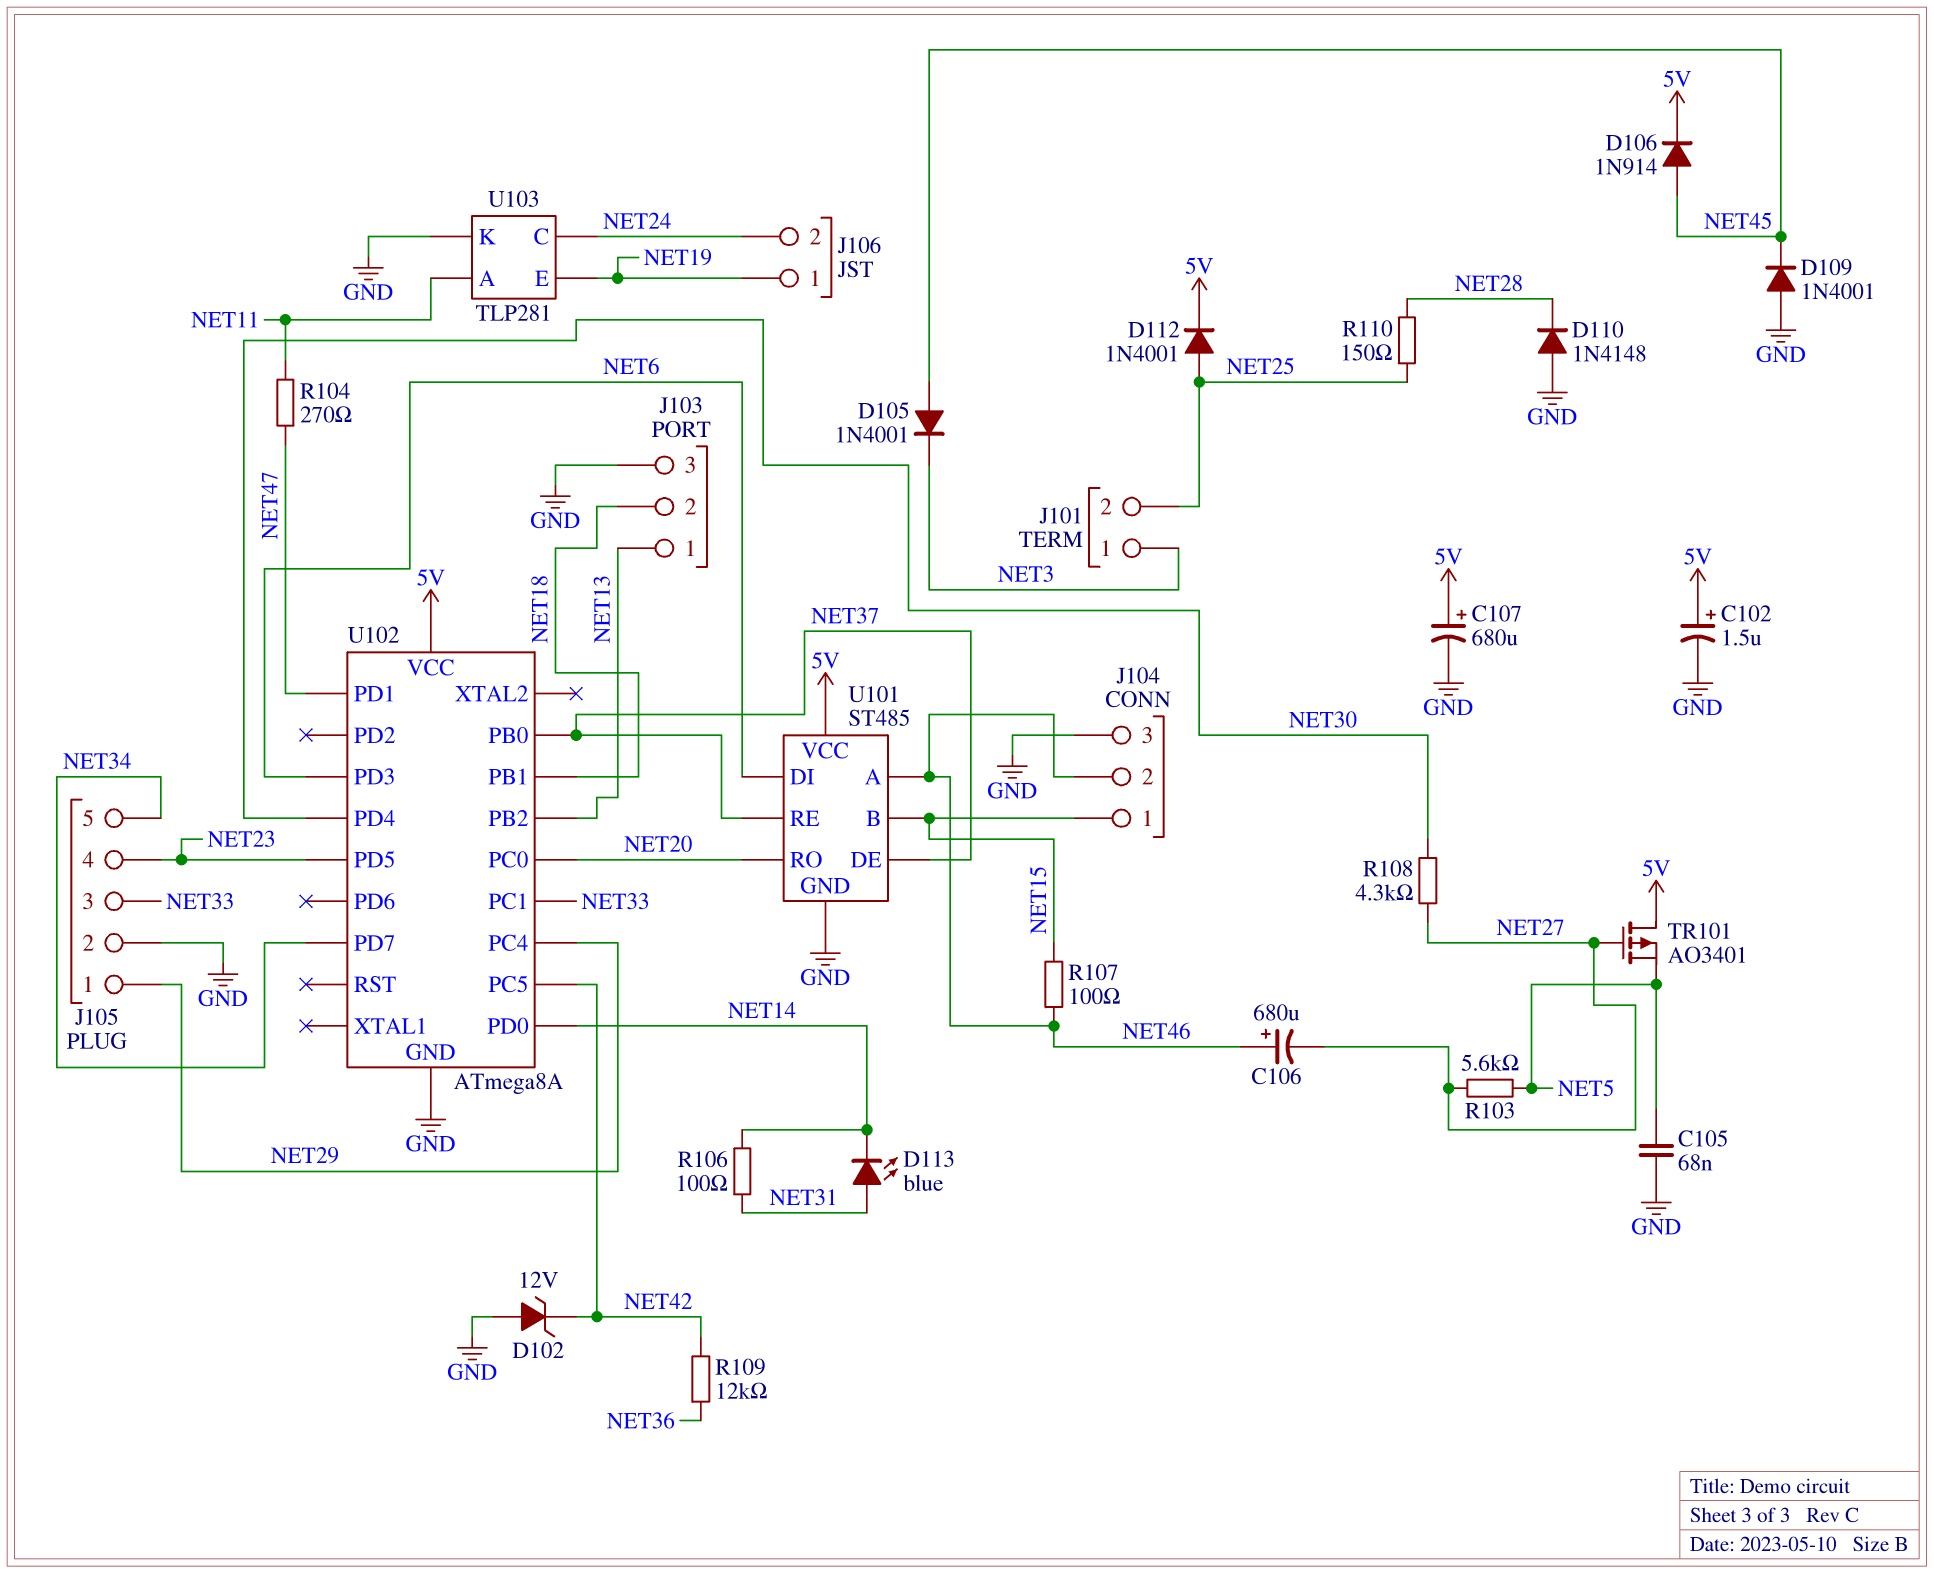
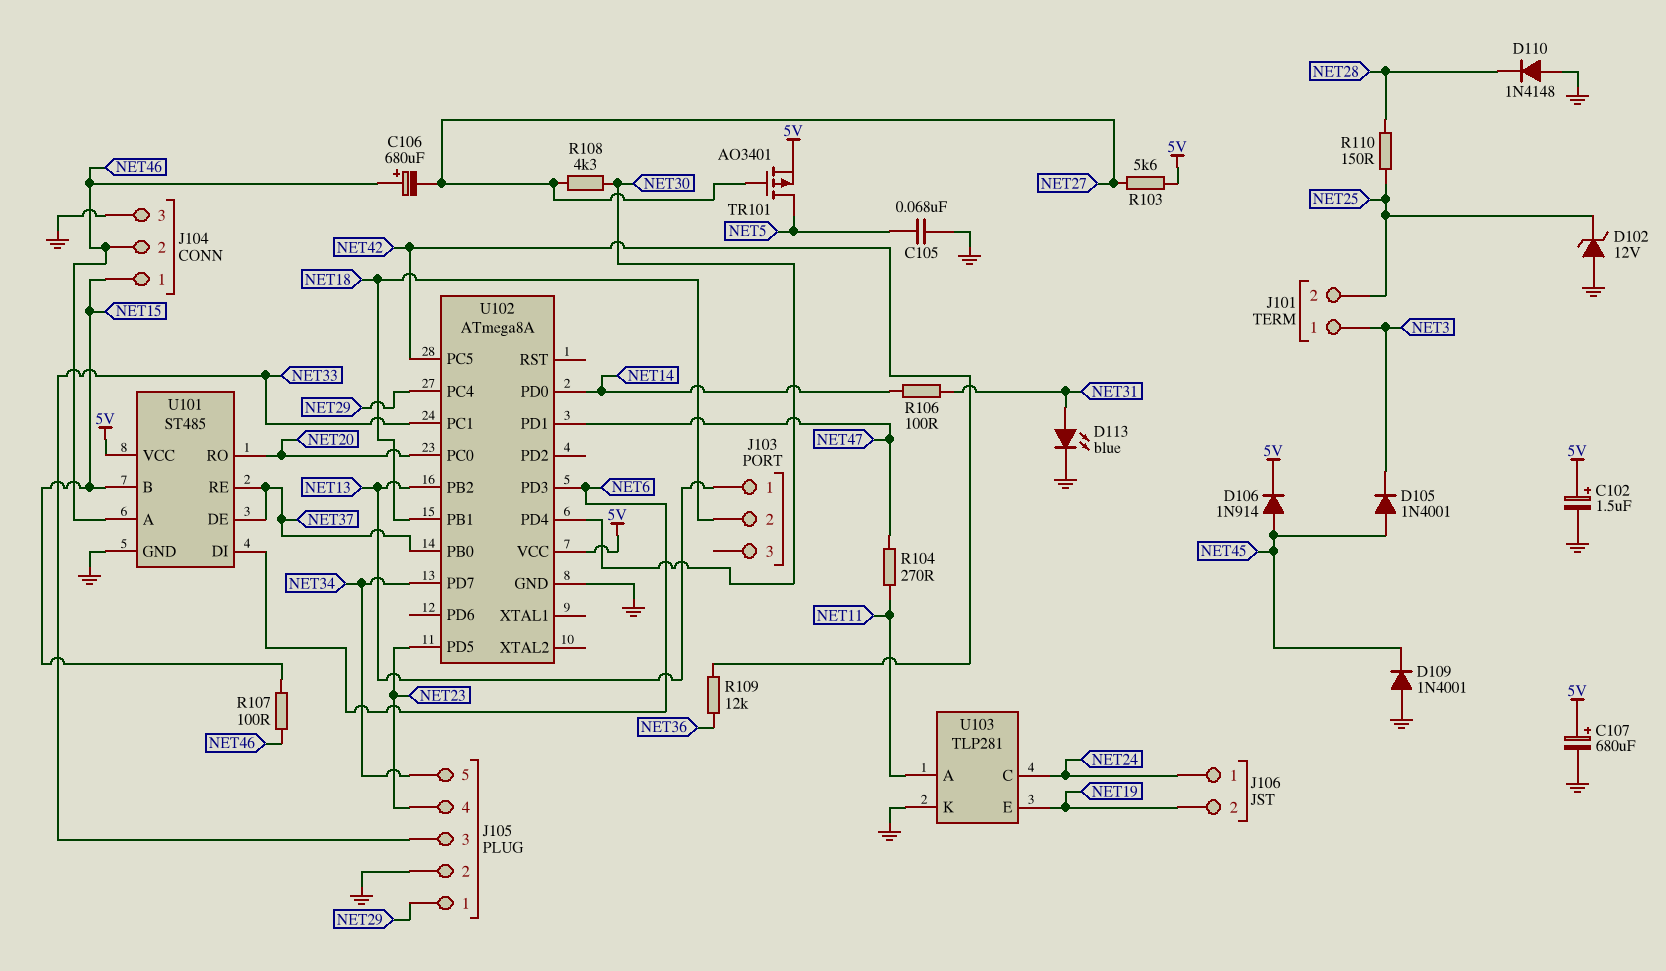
D102: zener 12V (A GND, K NET42) -> zener 12V (A GND, K NET25)
D112: diode 1N4001 (A NET25, K 5V) -> none
D113: LED blue (A NET31, K NET14) -> LED blue (A NET31, K GND)
J103 pin 3: GND -> none
J106 pin 1: NET19 -> NET24
J106 pin 2: NET24 -> NET19
R103: 5.6k (NET5, NET27) -> 5.6k (5V, NET27)
TR101: PMOS AO3401 (G NET27, D 5V, S NET5) -> PMOS AO3401 (G NET27, D NET5, S 5V)

